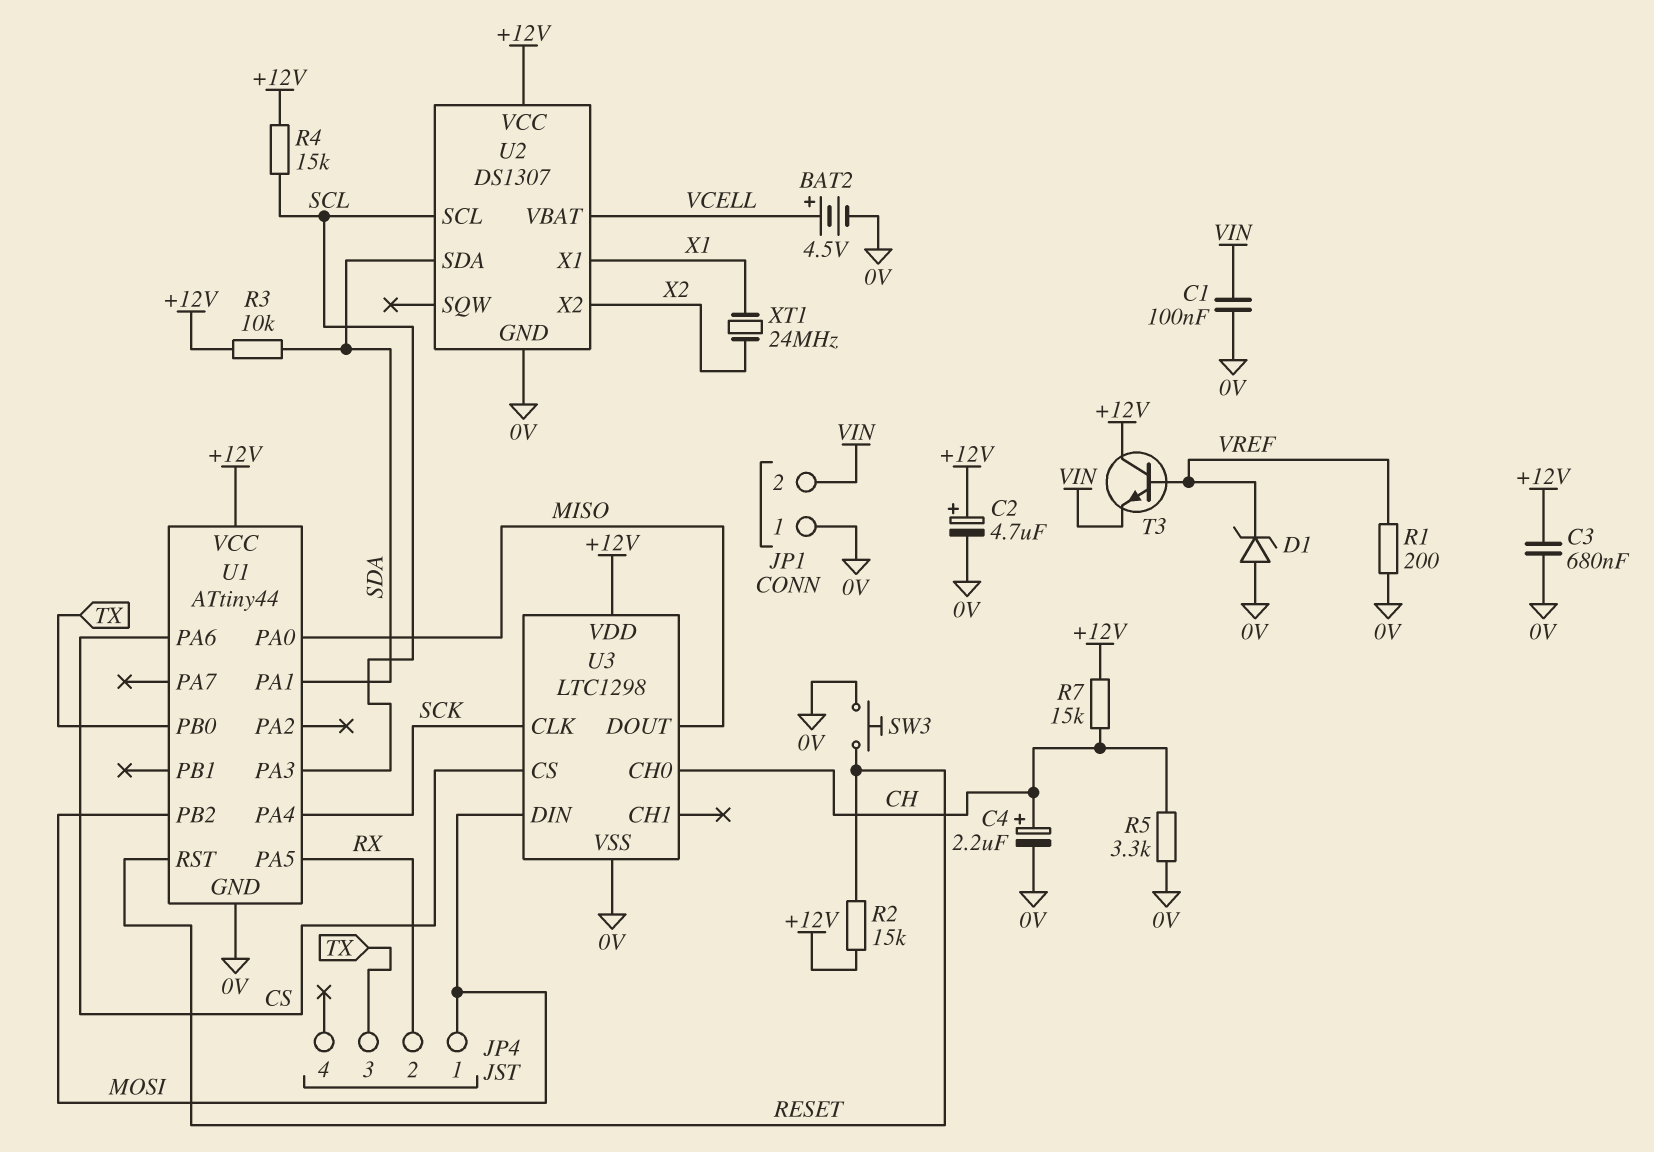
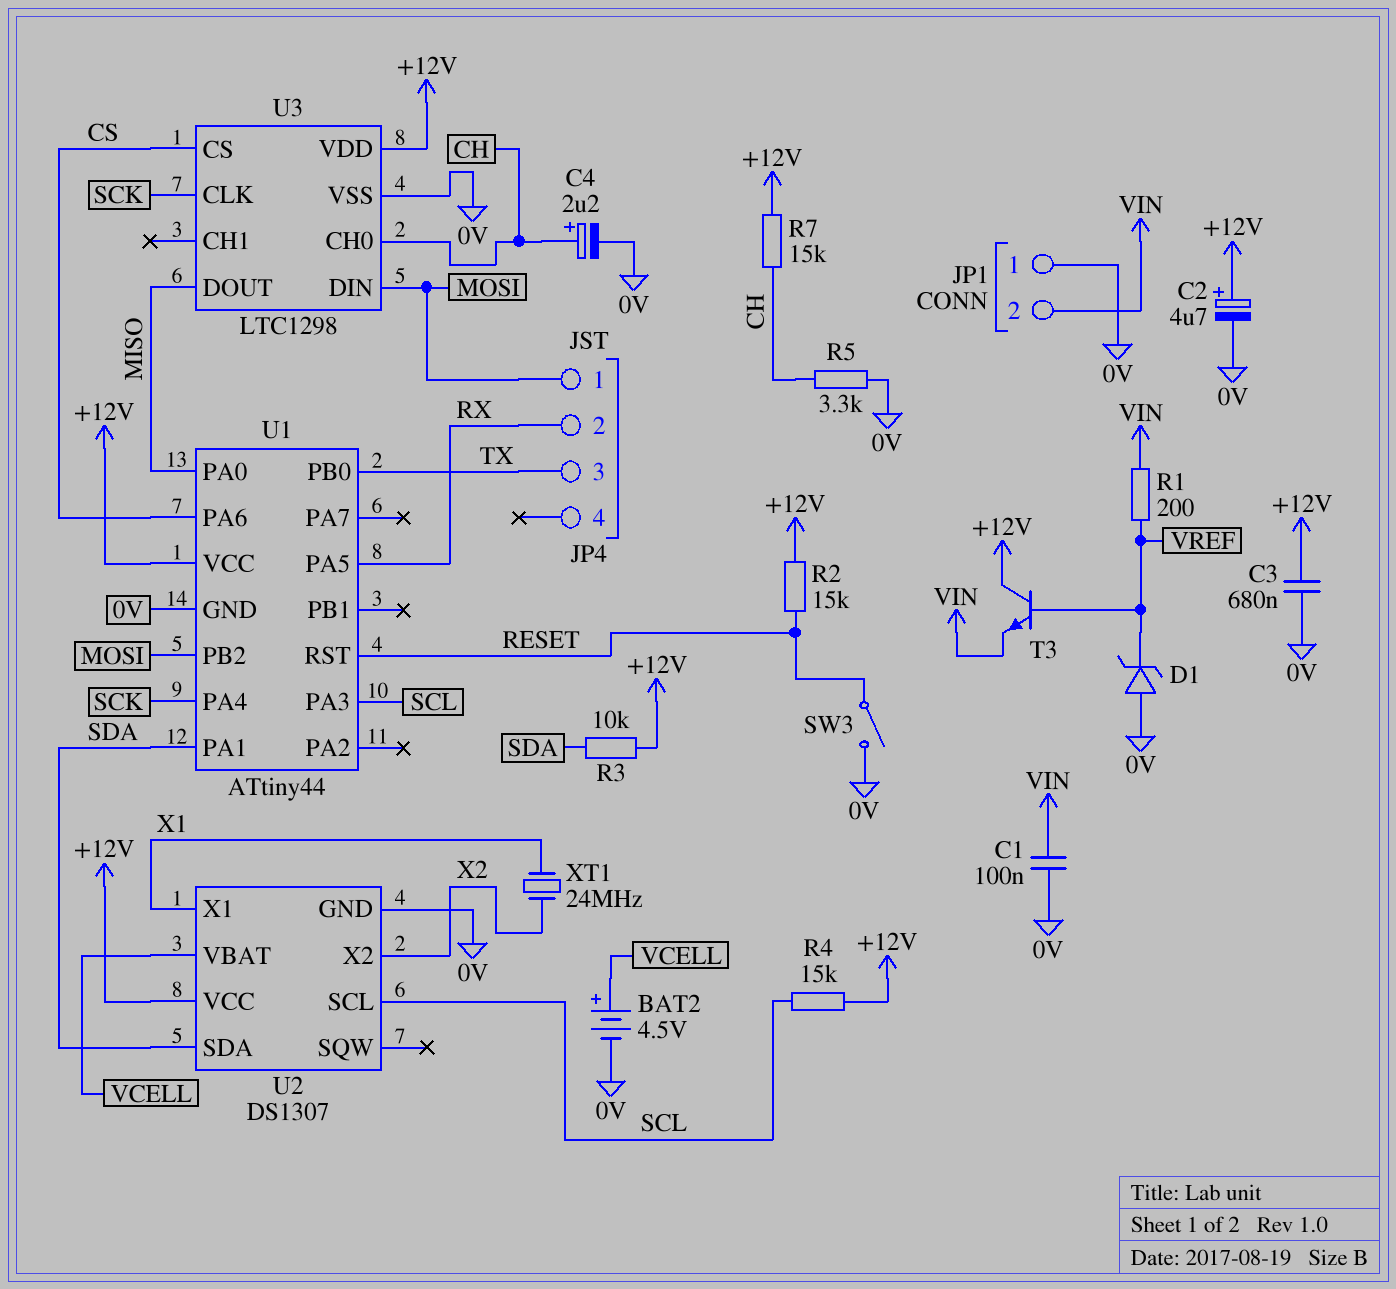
R1: 200 (0V, VREF) -> 200 (VIN, VREF)
SW3: button (0V, RESET) -> switch (0V, RESET)

